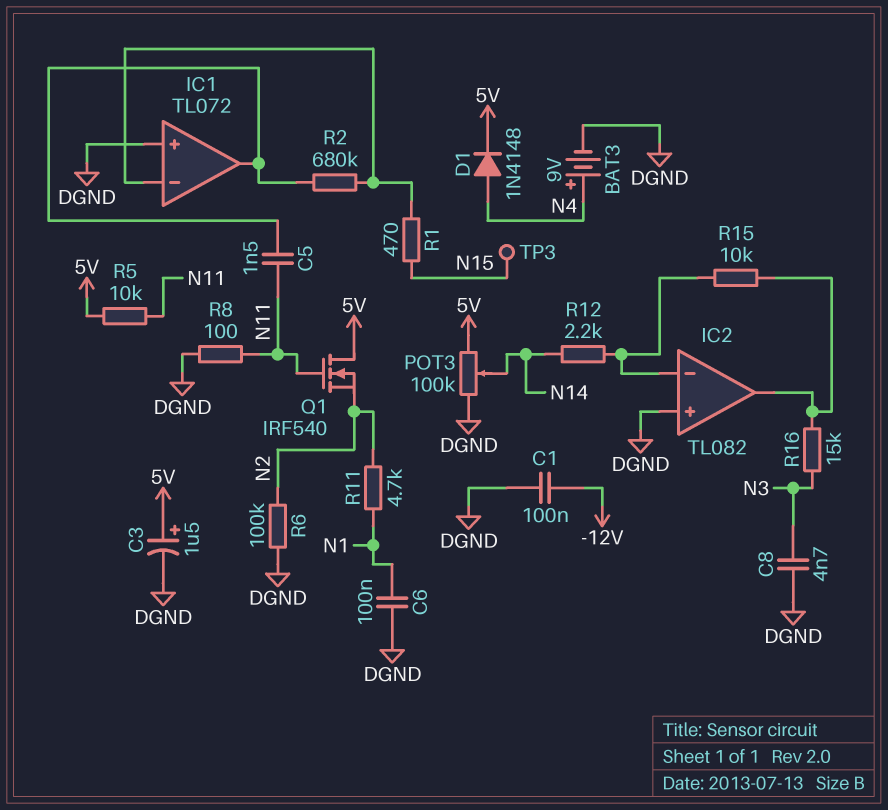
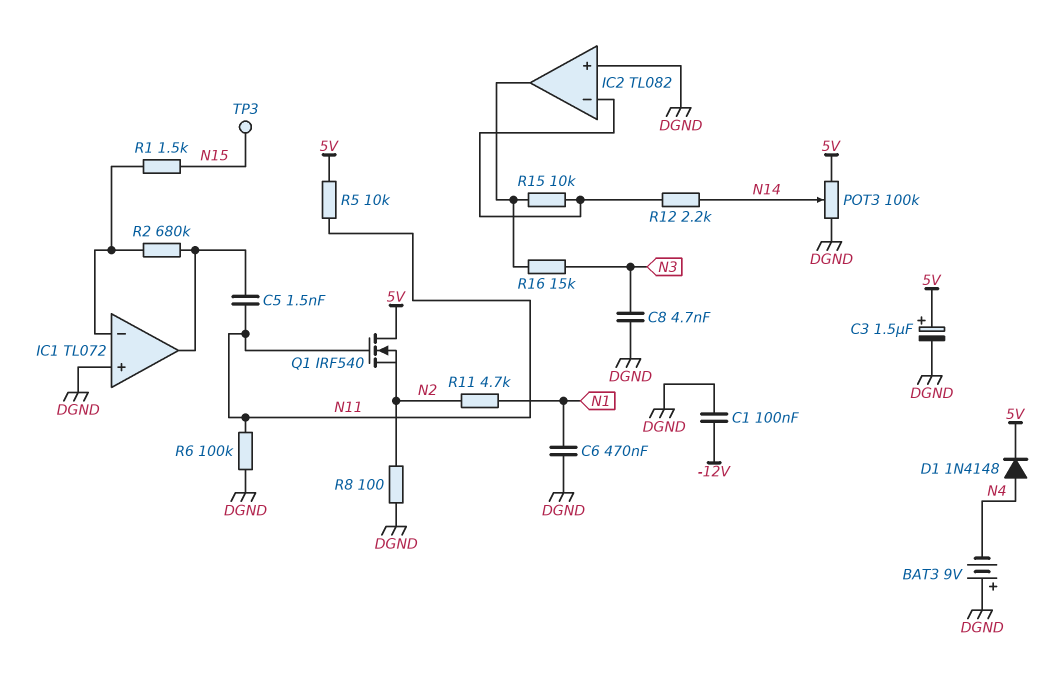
BAT3: 9V (plus N4, minus DGND) -> 9V (plus DGND, minus N4)
C6: 100nF (DGND, N1) -> 470nF (DGND, N1)
R1: 470 (IC1/in-, N15) -> 1.5k (IC1/in-, N15)
R6: 100k (DGND, N2) -> 100k (DGND, N11)
R8: 100 (DGND, N11) -> 100 (DGND, N2)

